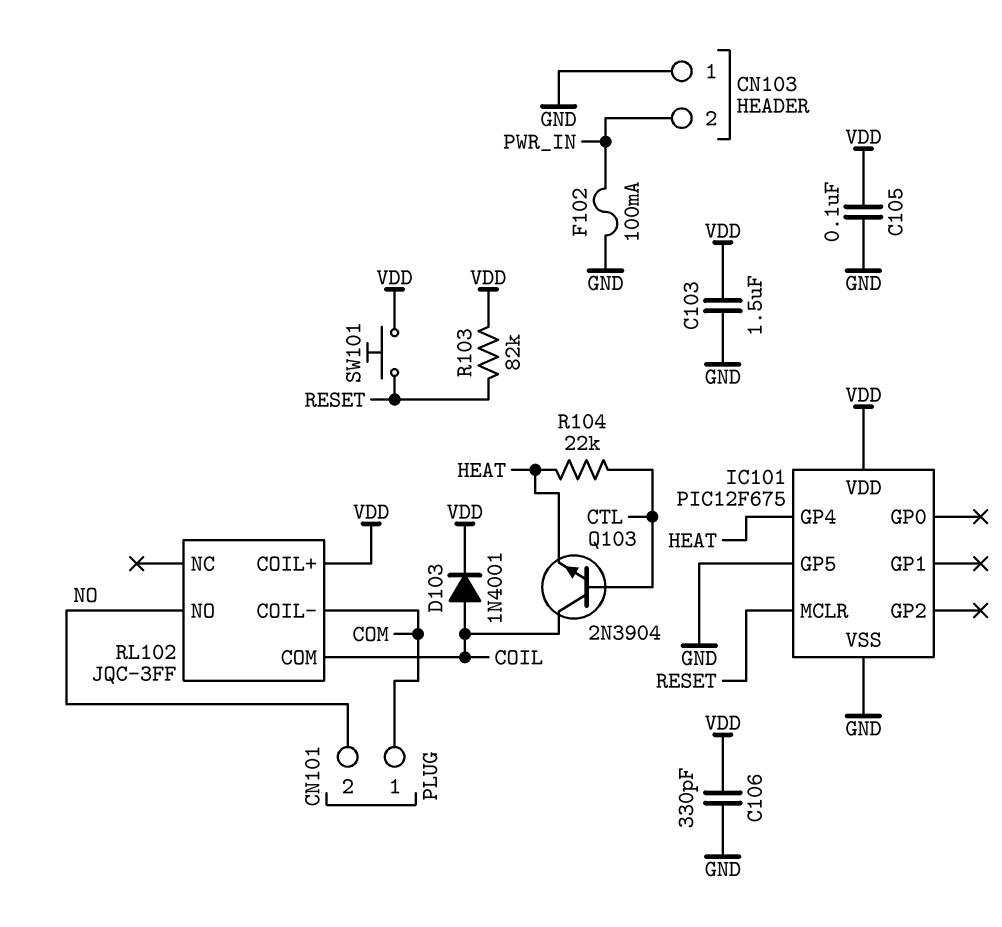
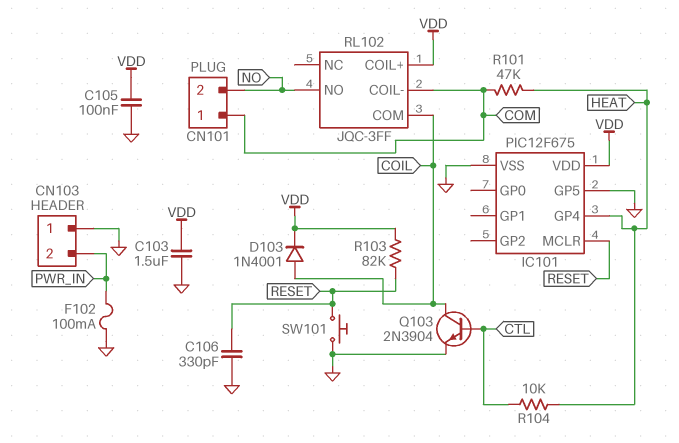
C106: 330pF (GND, VDD) -> 330pF (GND, RESET)
Q103: NPN 2N3904 (B CTL, C COIL, E HEAT) -> NPN 2N3904 (B CTL, C COIL, E GND)
R101: none -> 47k (COM, HEAT)
R104: 22k (CTL, HEAT) -> 10k (CTL, HEAT)
SW101: button (RESET, VDD) -> button (GND, RESET)

